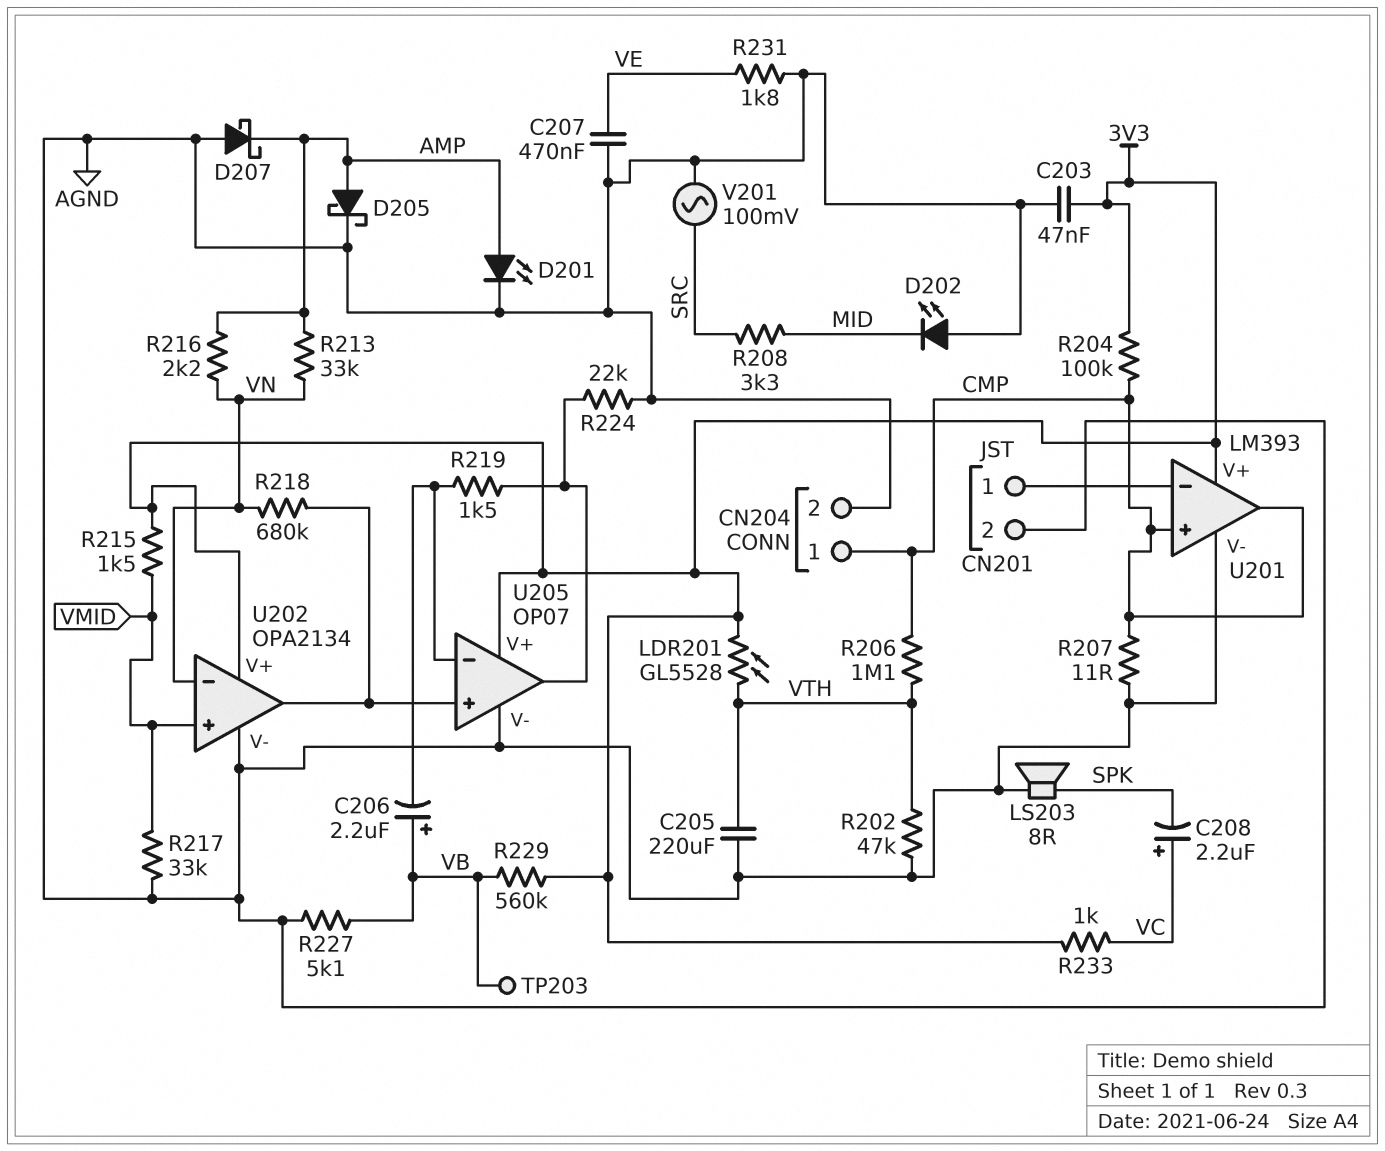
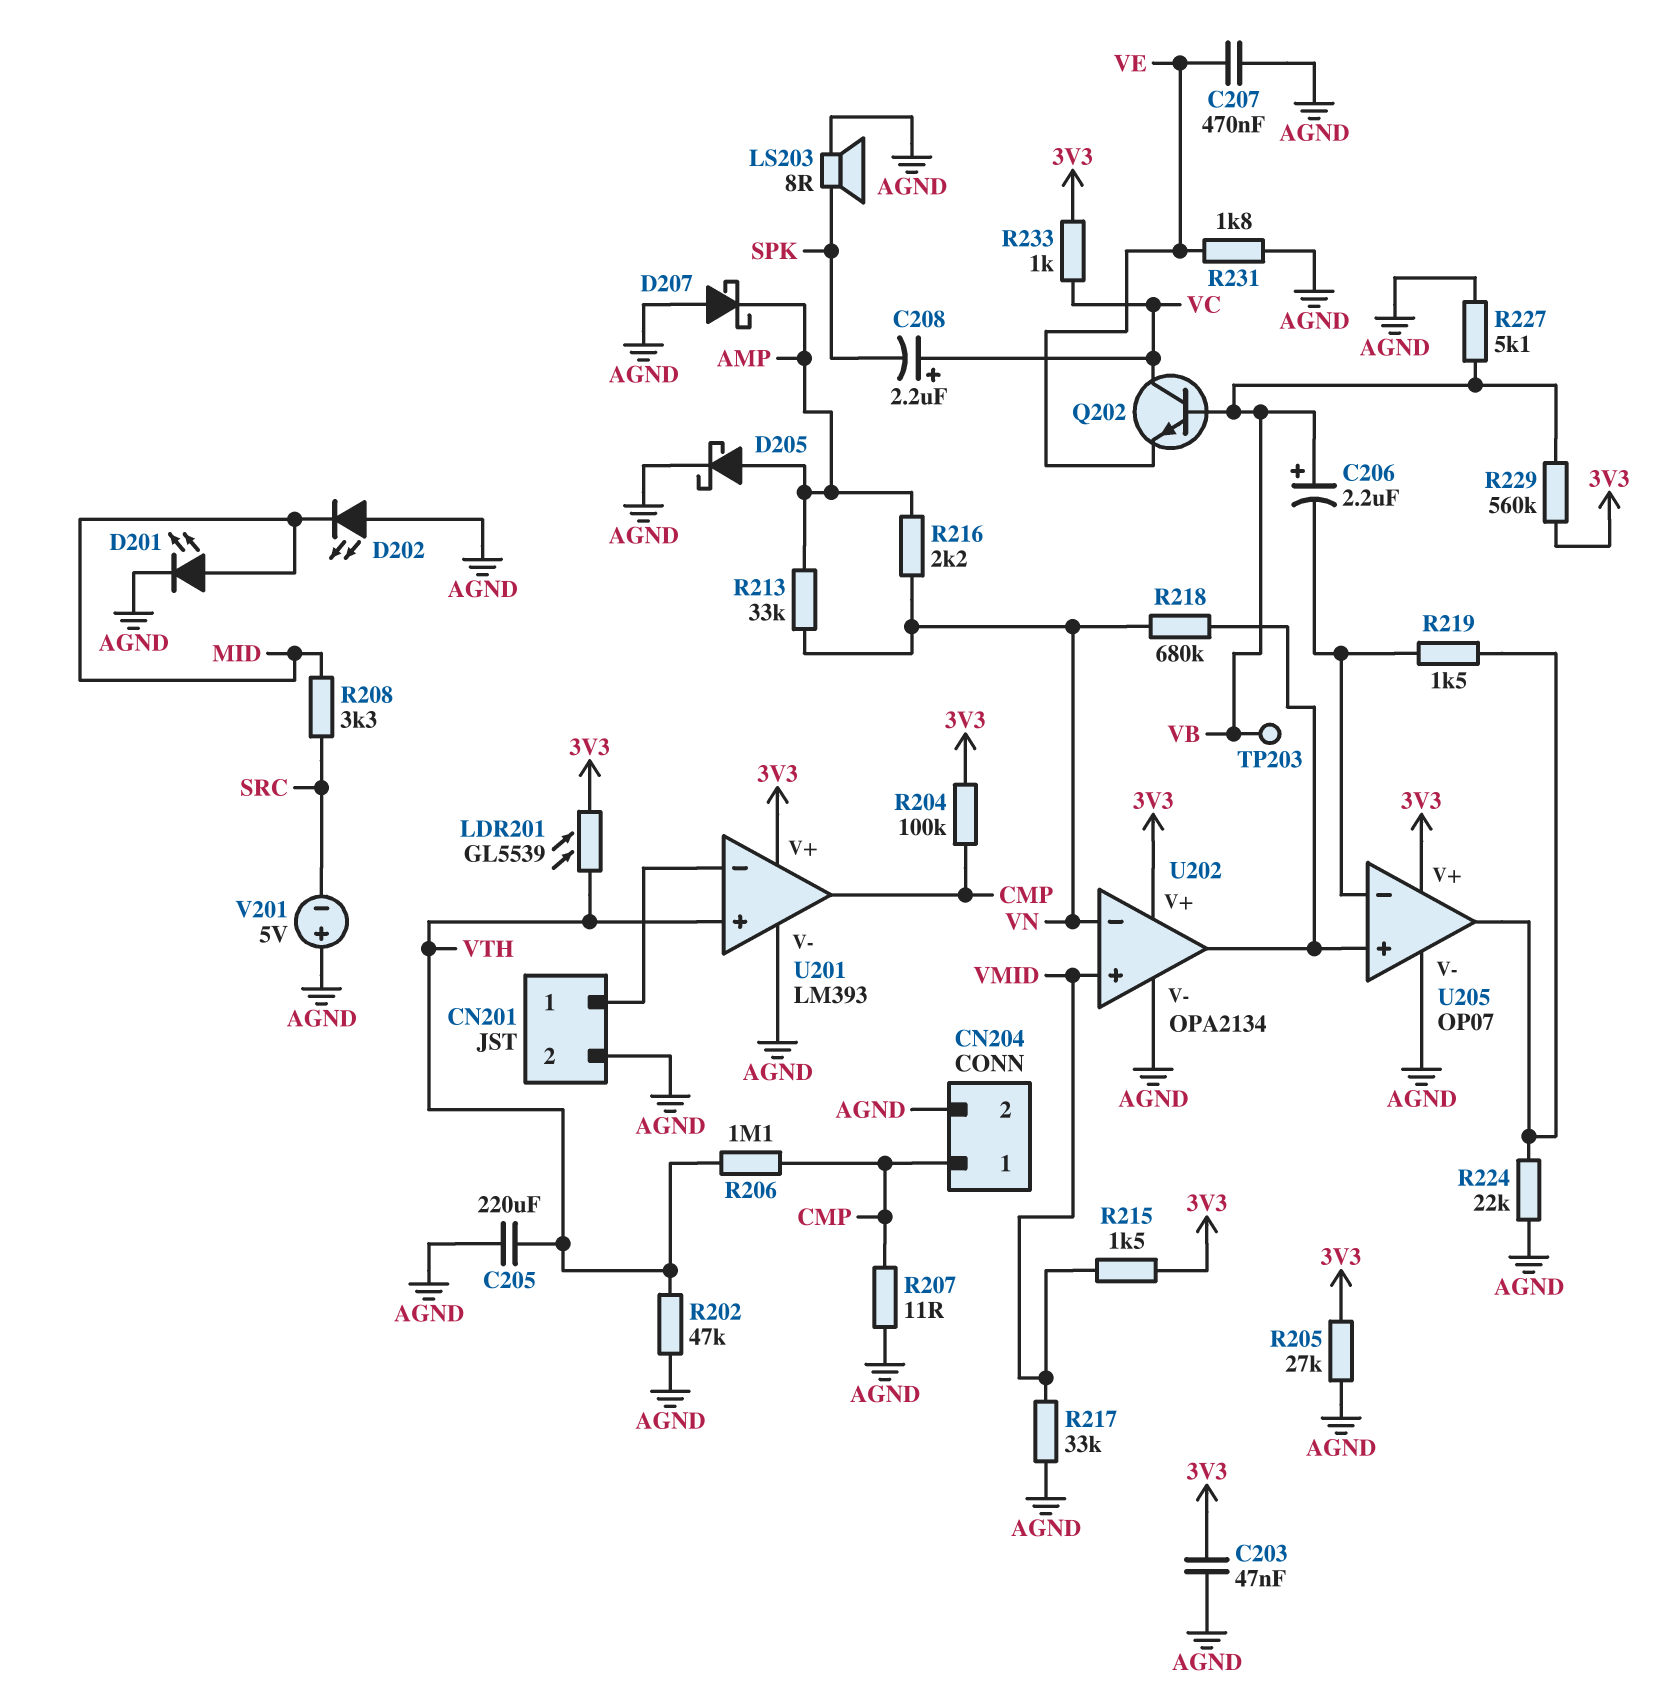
D201: LED (A AMP, K AGND) -> LED (A MID, K AGND)
LDR201: GL5528 (3V3, VTH) -> GL5539 (3V3, VTH)
Q202: none -> NPN (B VB, C VC, E VE)
R205: none -> 27k (3V3, AGND)
U201 pin in+: CMP -> VTH
V201: AC 100mV (AGND, SRC) -> 5V (plus AGND, minus SRC)

